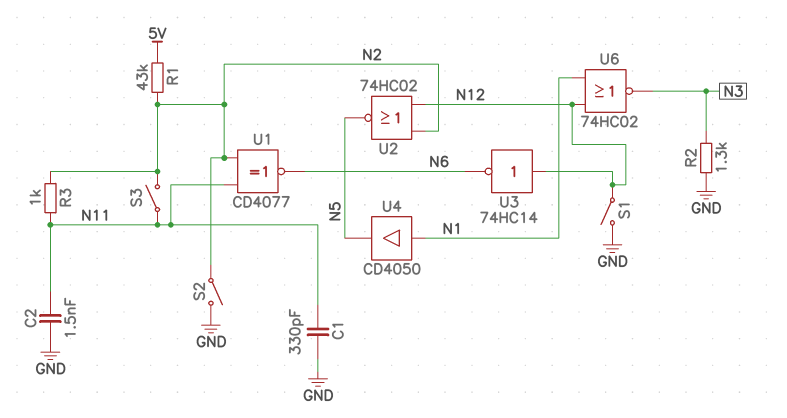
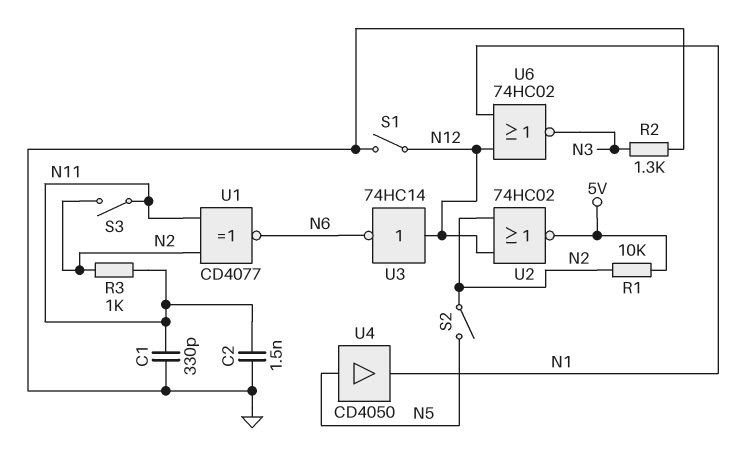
R1: 43k (5V, N2) -> 10k (5V, N2)
S2: switch (GND, N2) -> switch (N2, N5)
U2: NOR 74HC02 (in N2, in N12, out N5) -> NOR 74HC02 (in N2, in N12, out 5V)
U4: buffer CD4050 (in N1, out N5) -> buffer CD4050 (in N5, out N1)

